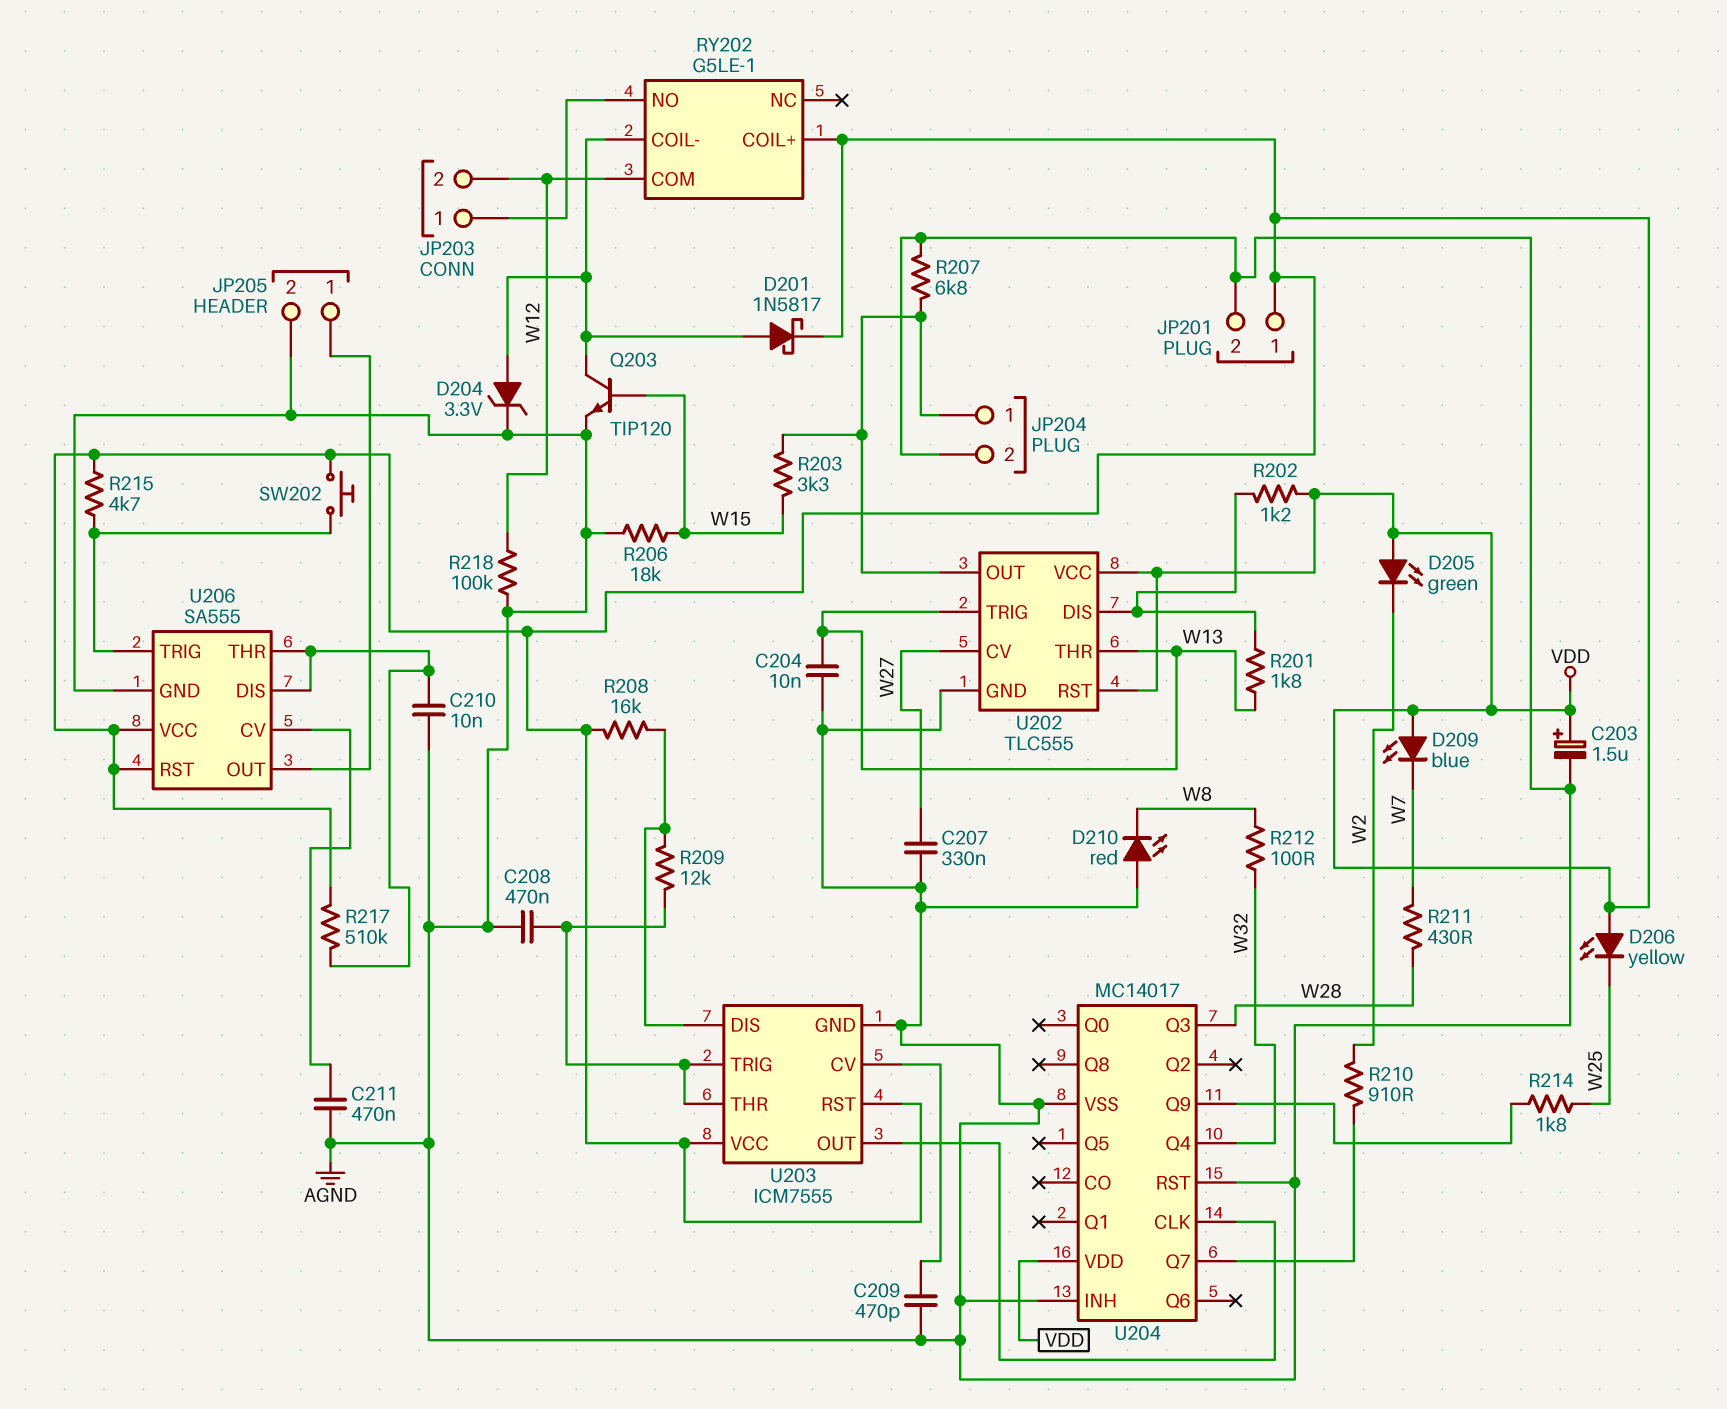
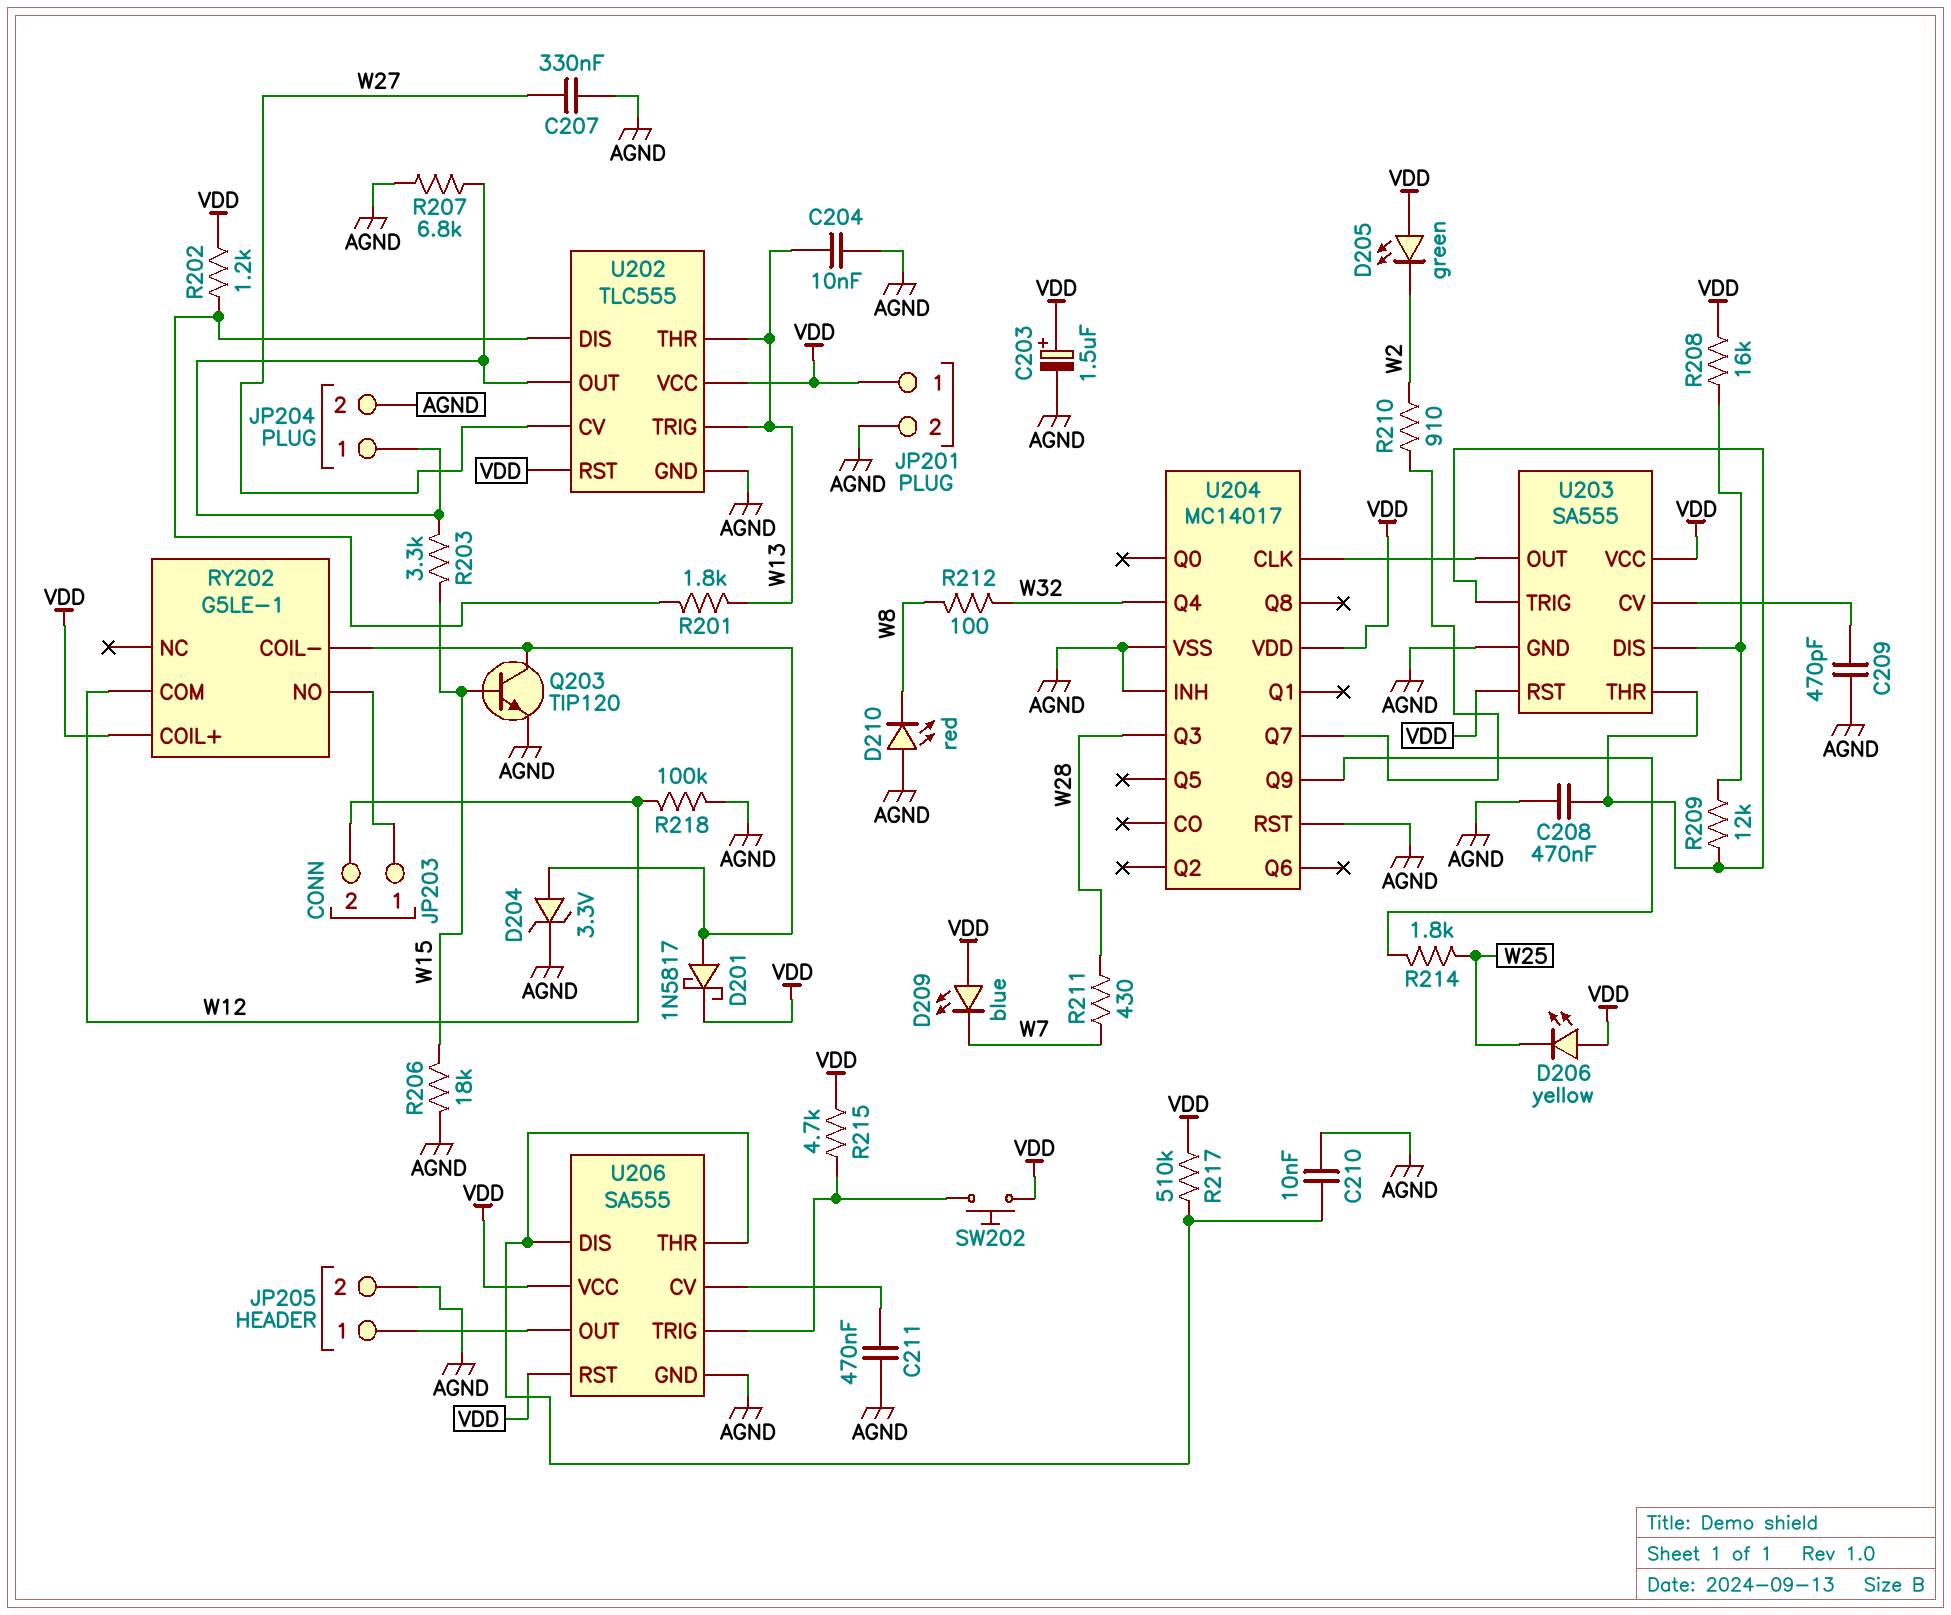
U203: ICM7555 -> SA555

